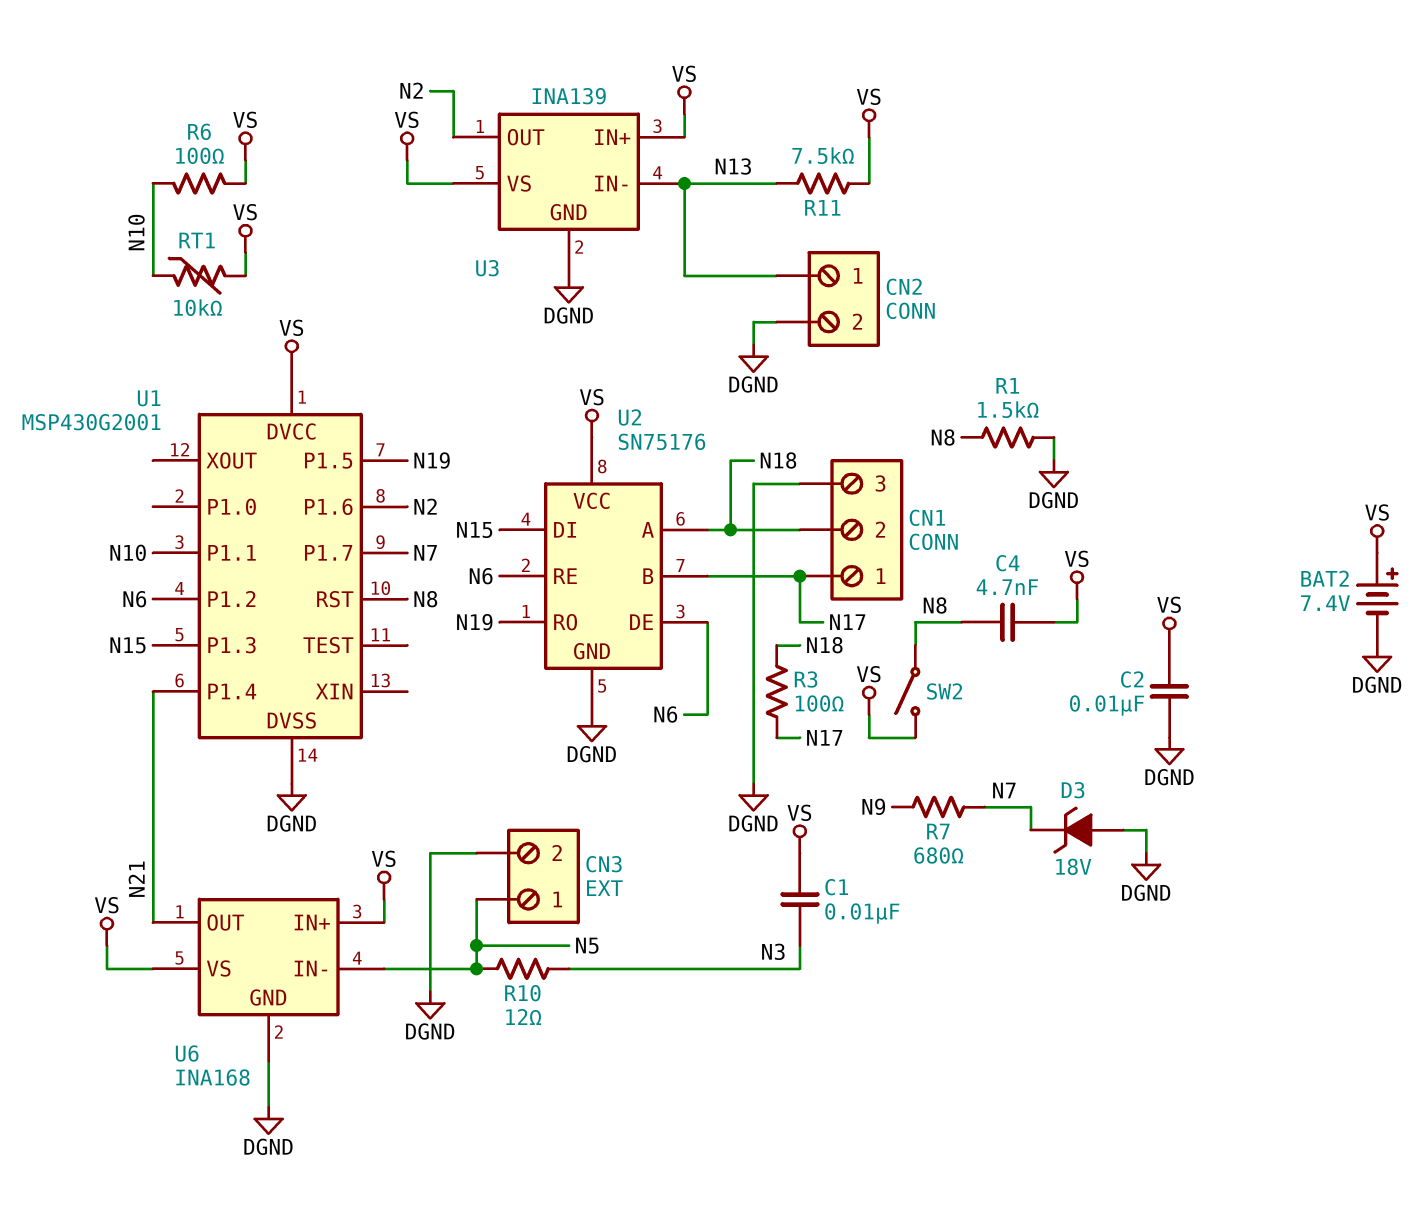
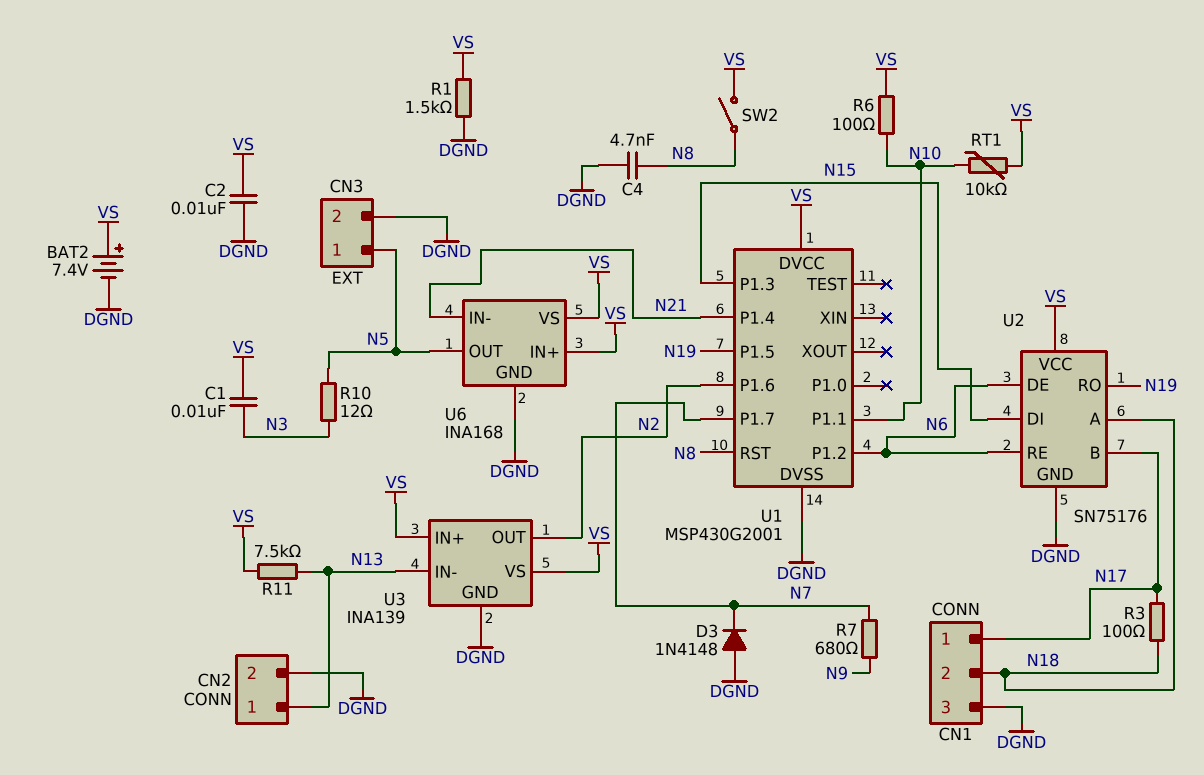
C4: 4.7nF (N8, VS) -> 4.7nF (DGND, N8)
D3: zener 18V (A DGND, K N7) -> diode 1N4148 (A DGND, K N7)
R1: 1.5k (DGND, N8) -> 1.5k (DGND, VS)
U6 pin IN-: N5 -> N21
U6 pin OUT: N21 -> N5

